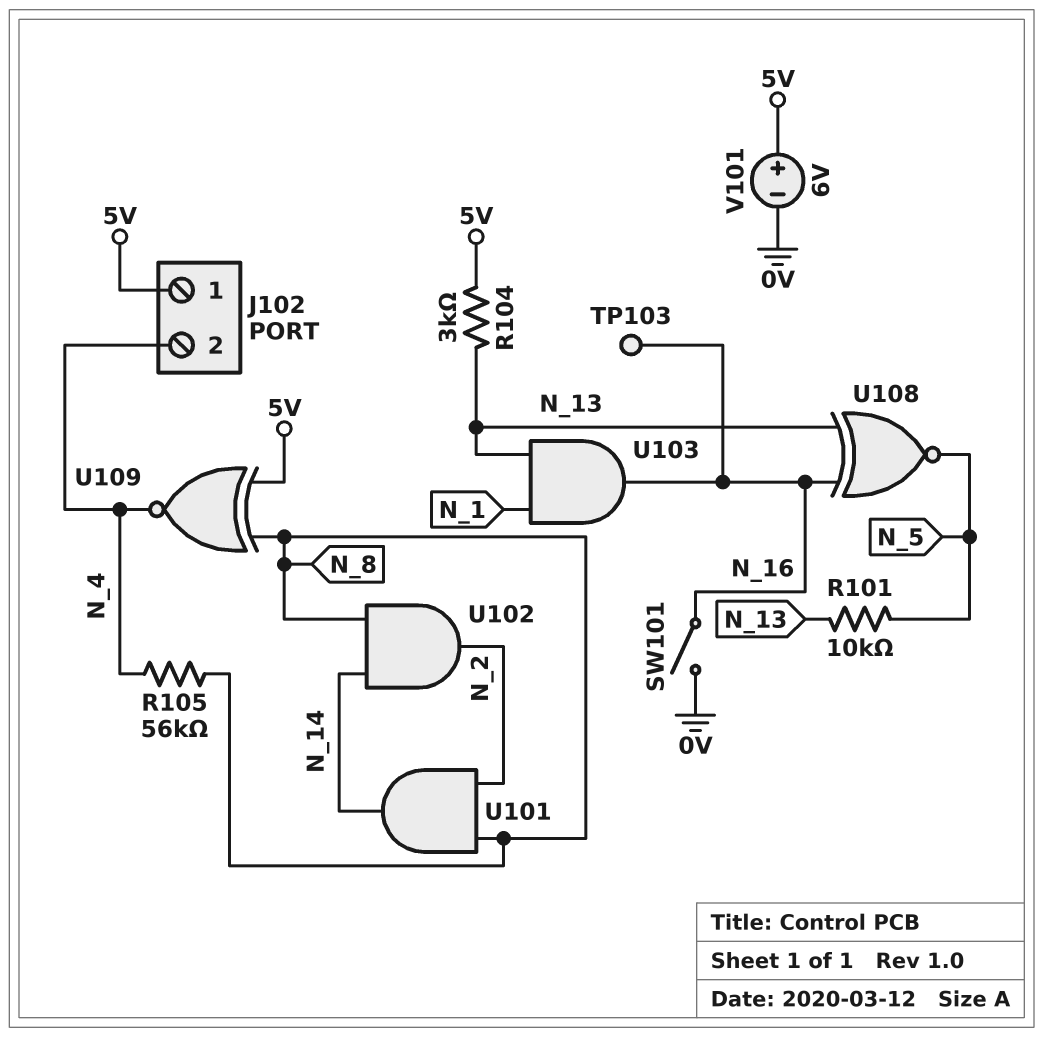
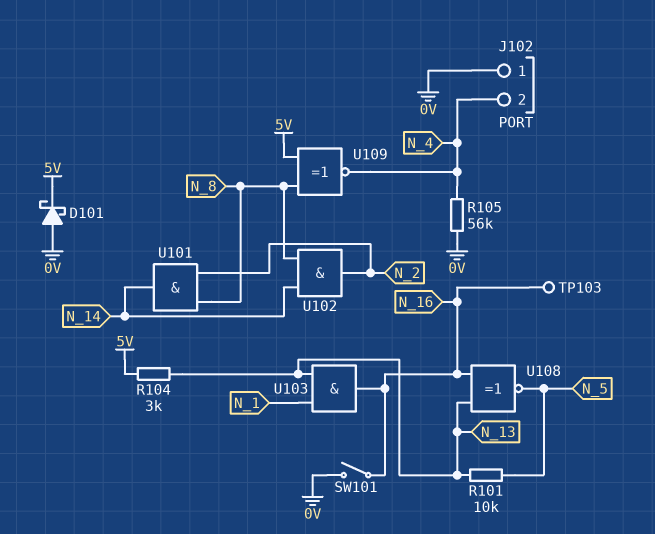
D101: none -> schottky (A 0V, K 5V)
J102 pin 1: 5V -> 0V
R105: 56k (N_4, N_8) -> 56k (0V, N_4)
V101: 6V (plus 5V, minus 0V) -> none

